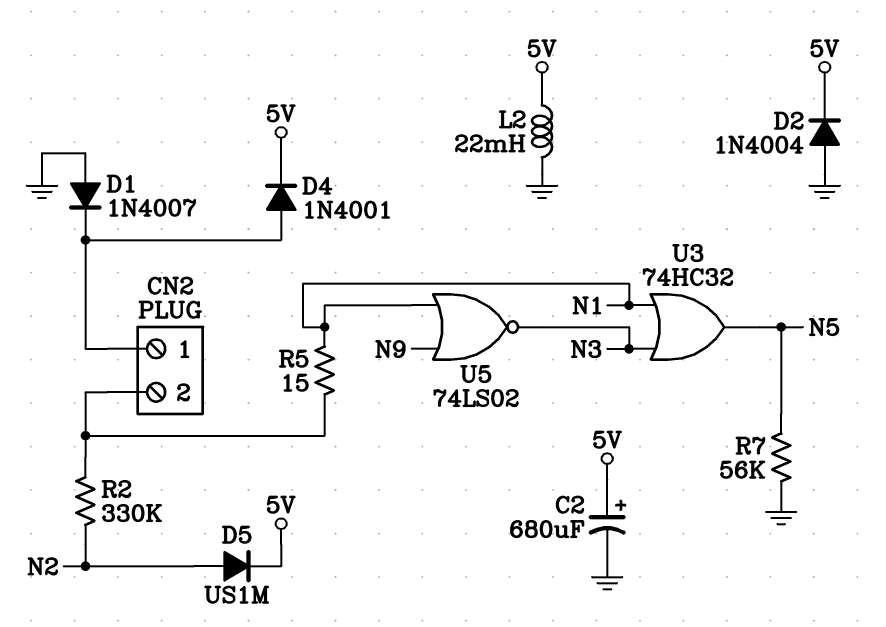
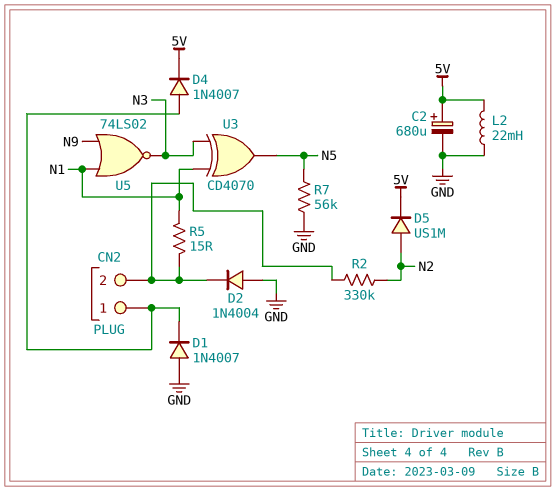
D2: diode 1N4004 (A GND, K 5V) -> diode 1N4004 (A GND, K CN2/2)
D4: diode 1N4001 (A CN2/1, K 5V) -> diode 1N4007 (A CN2/1, K 5V)
U3: OR 74HC32 (in N1, in N3, out N5) -> XOR CD4070 (in N1, in N3, out N5)

